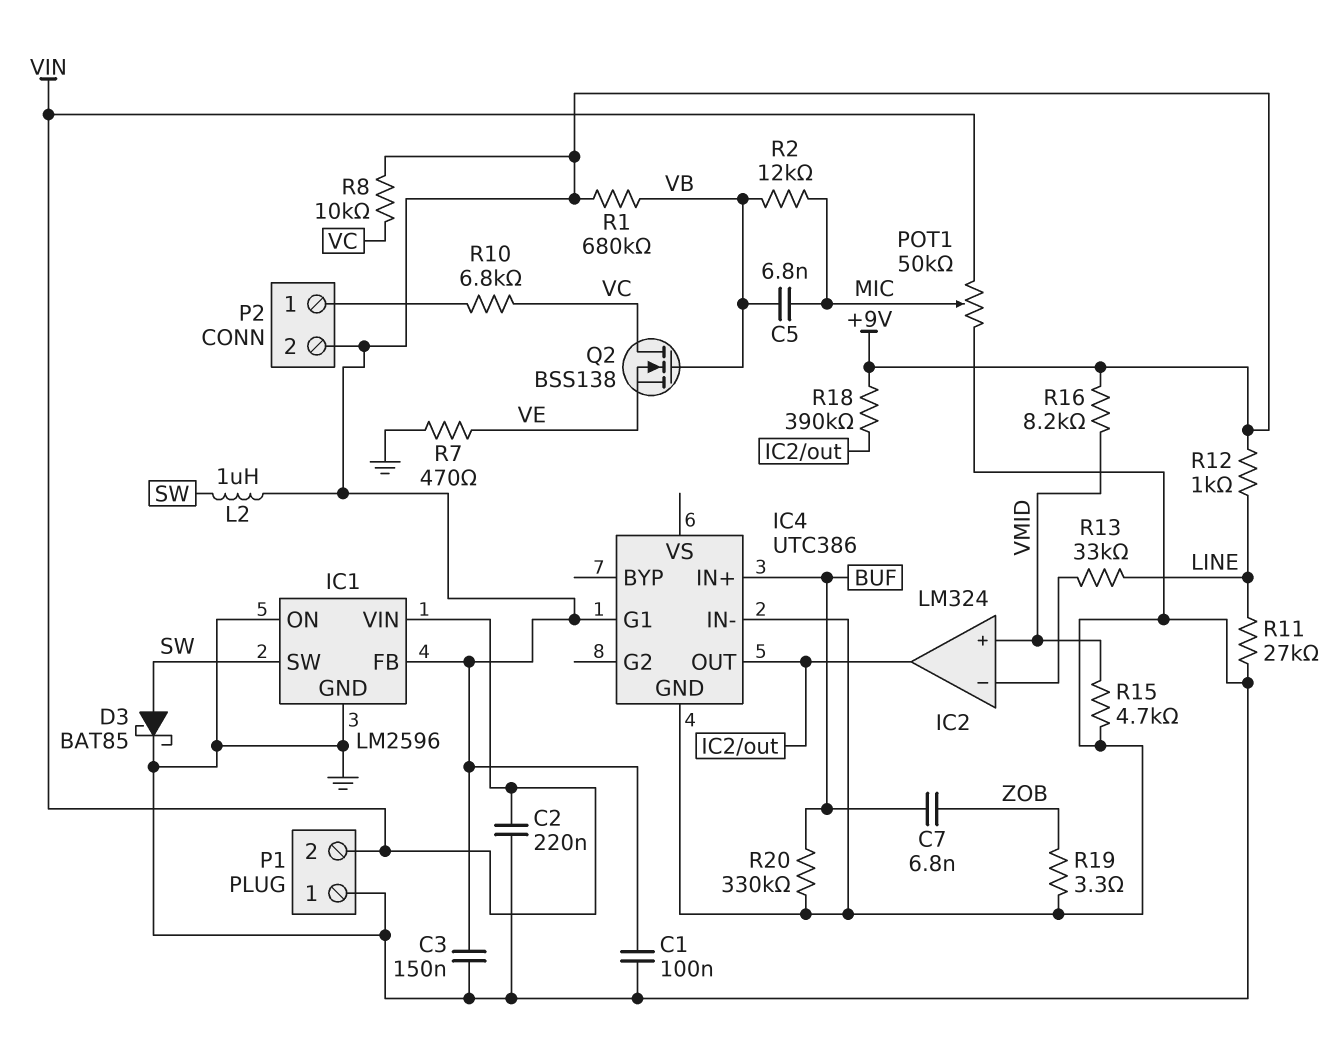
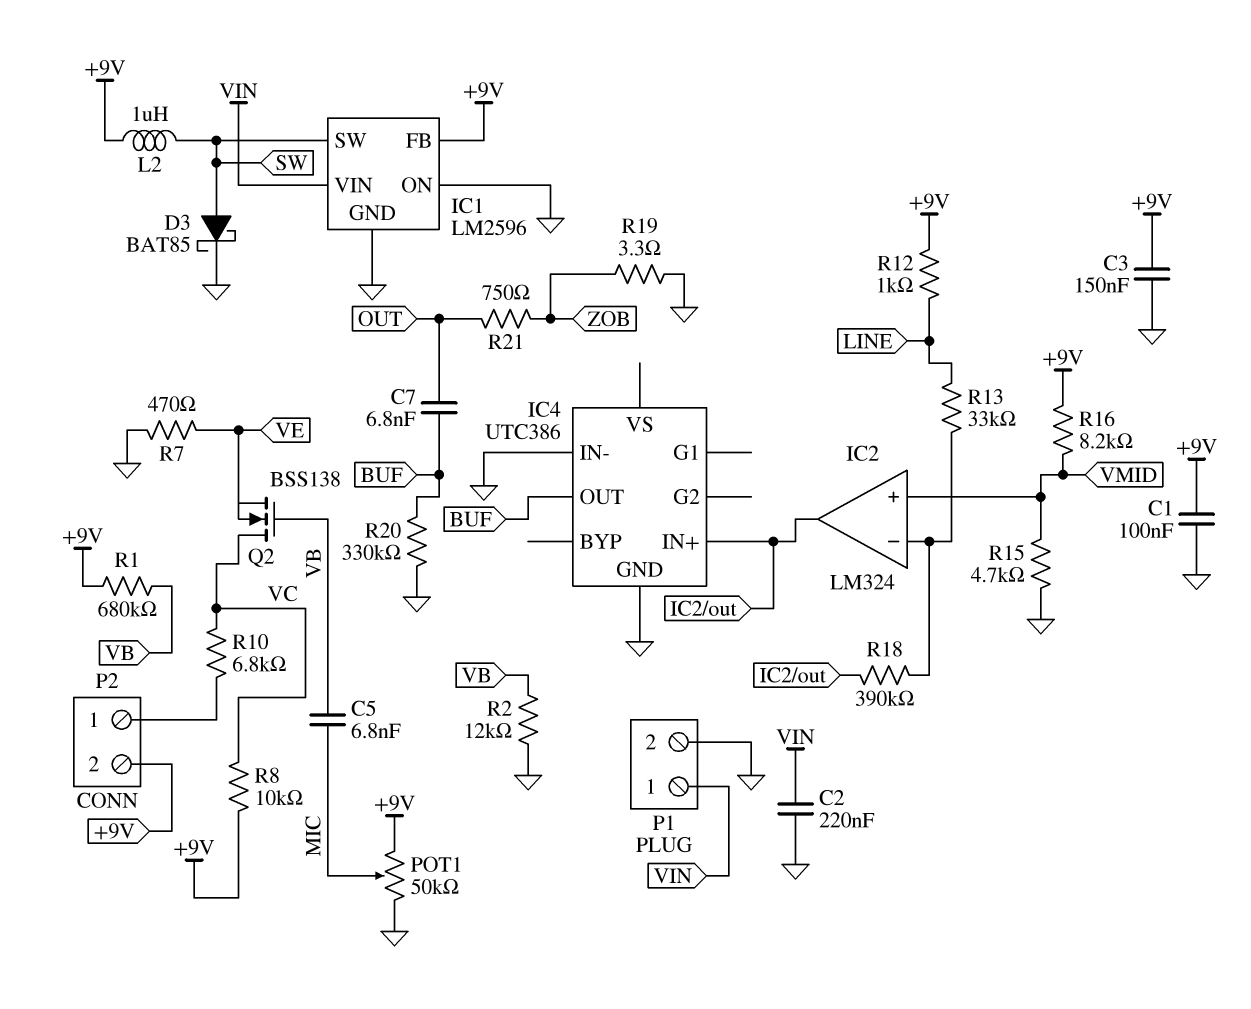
C7: 6.8nF (BUF, ZOB) -> 6.8nF (BUF, OUT)
IC4 pin G1: +9V -> none
IC4 pin IN+: BUF -> IC2/out
IC4 pin OUT: IC2/out -> BUF
P1 pin 1: GND -> VIN
P1 pin 2: VIN -> GND
POT1: 50k (GND, VIN, wiper MIC) -> 50k (+9V, GND, wiper MIC)
R2: 12k (MIC, VB) -> 12k (GND, VB)
R11: 27k (GND, LINE) -> none
R18: 390k (+9V, IC2/out) -> 390k (IC2/in-, IC2/out)
R21: none -> 750 (OUT, ZOB)

